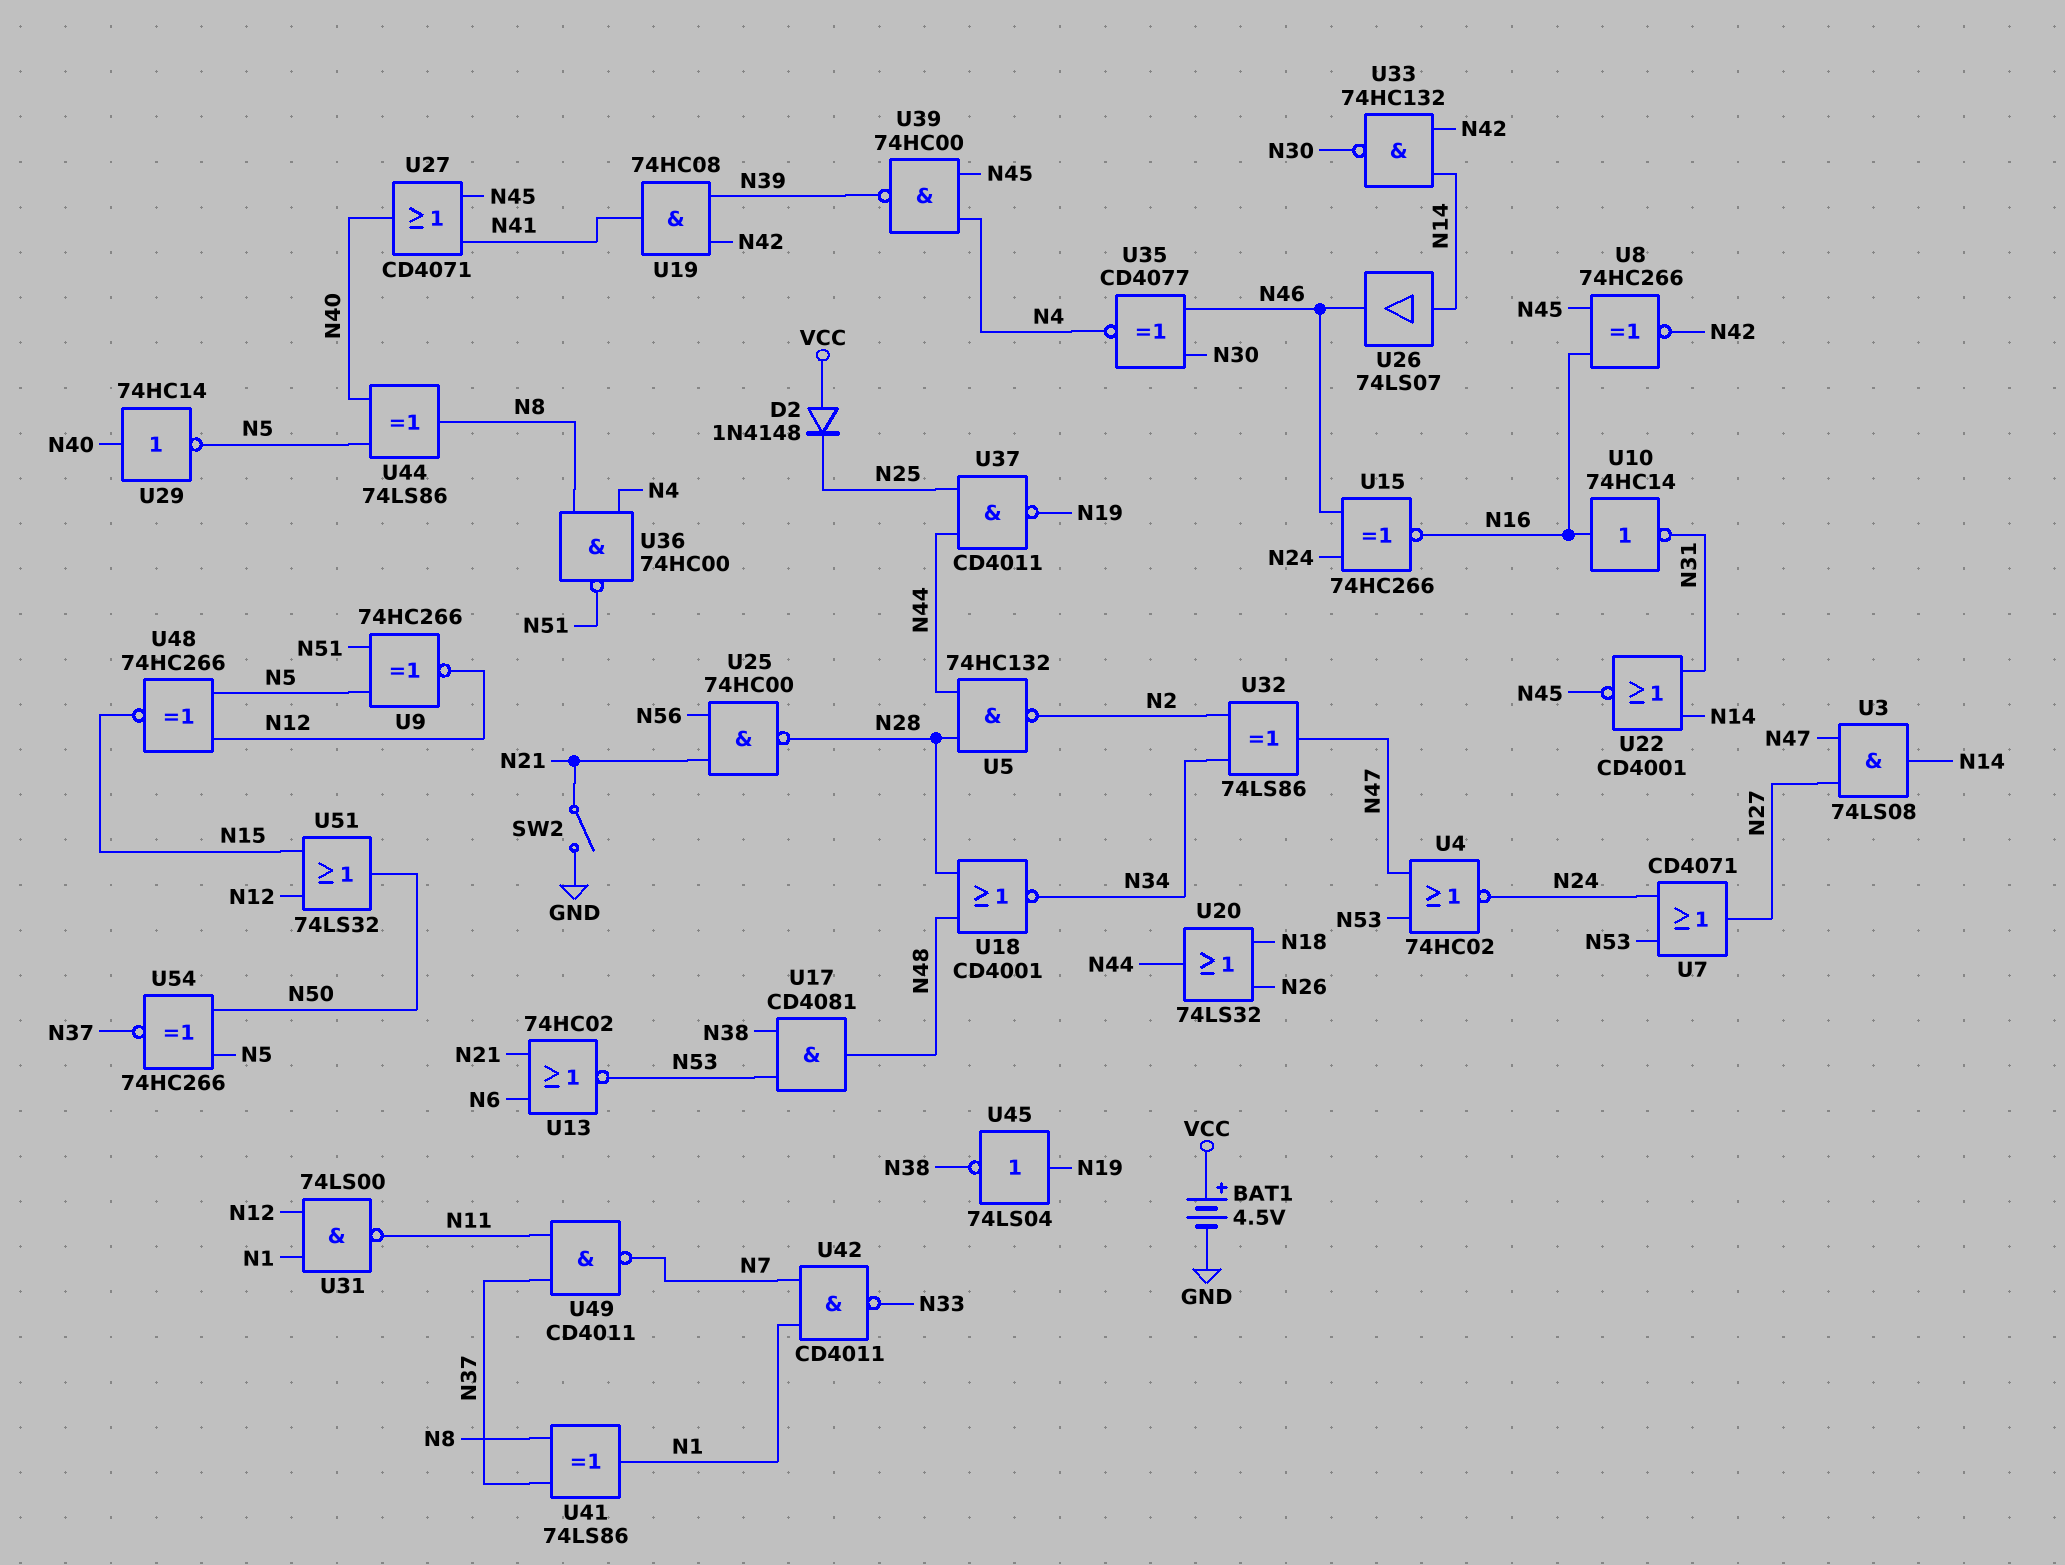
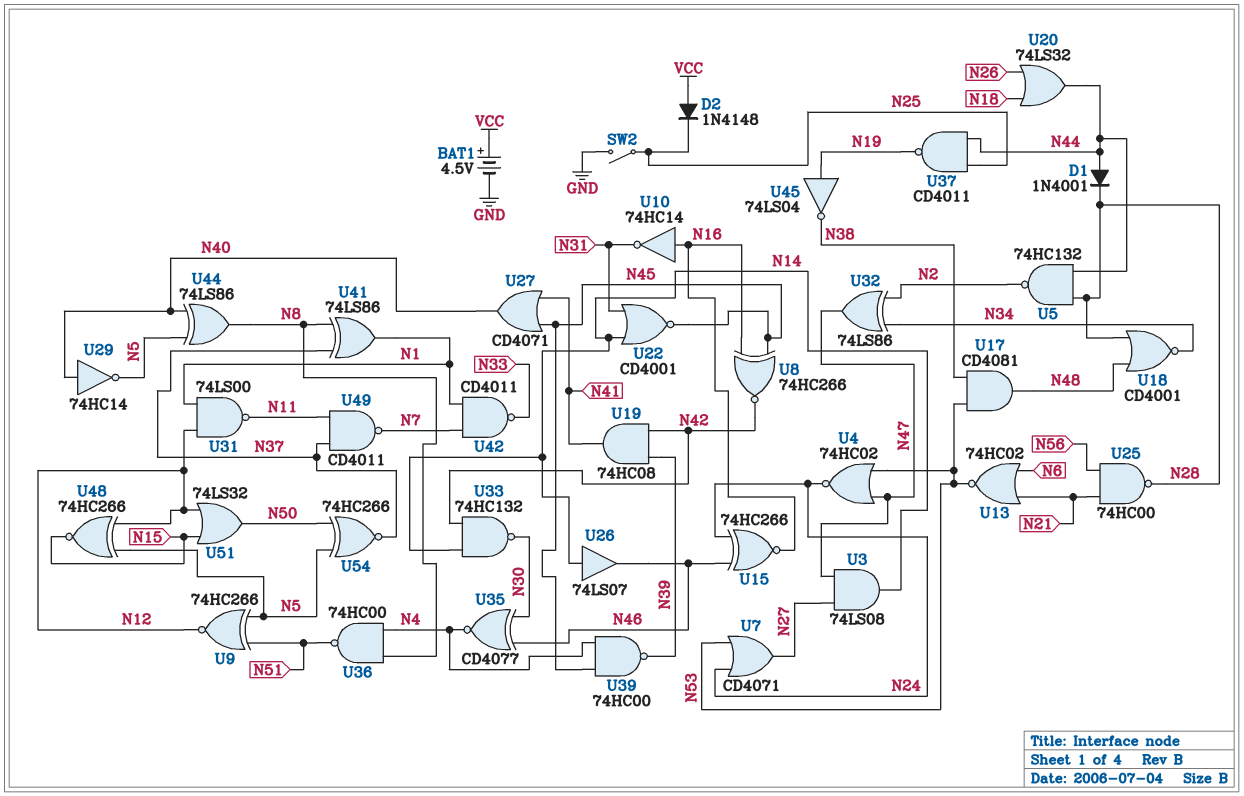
D1: none -> diode 1N4001 (A N44, K N28)
SW2: switch (GND, N21) -> switch (GND, N25)

